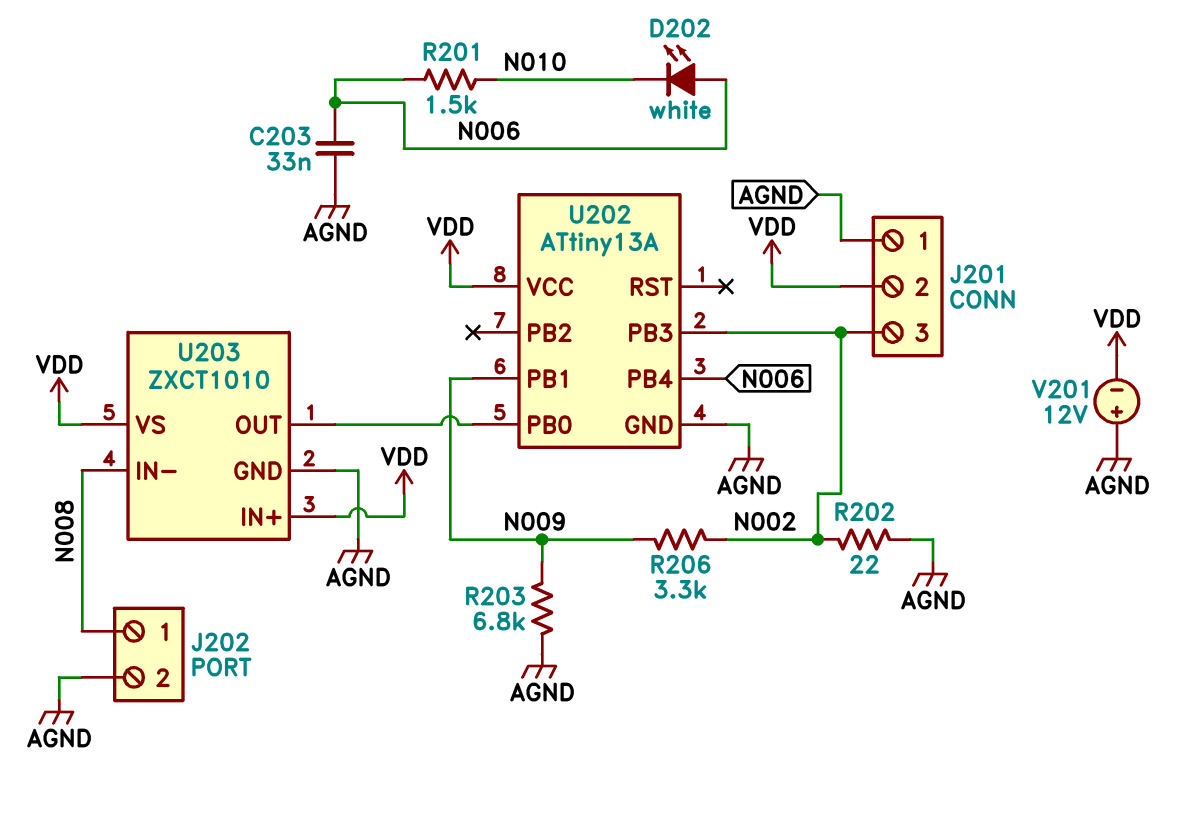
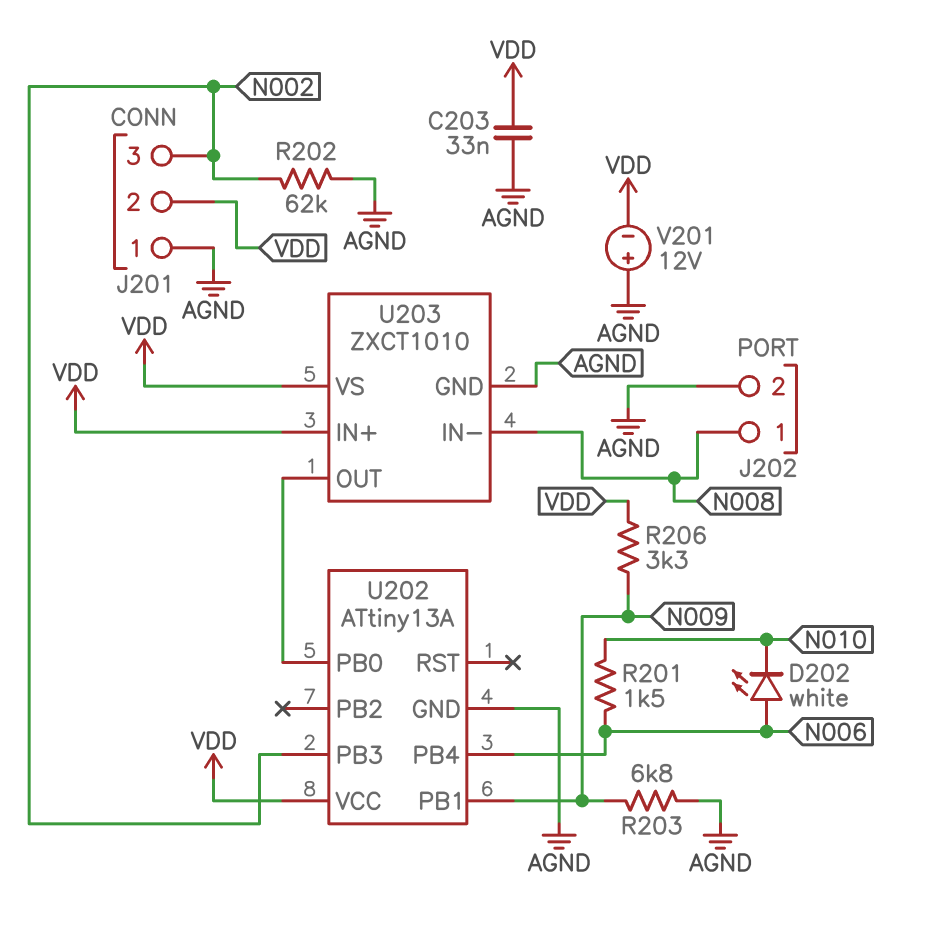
C203: 33nF (AGND, N006) -> 33nF (AGND, VDD)
R202: 22 (AGND, N002) -> 62k (AGND, N002)
R206: 3.3k (N002, N009) -> 3.3k (N009, VDD)

